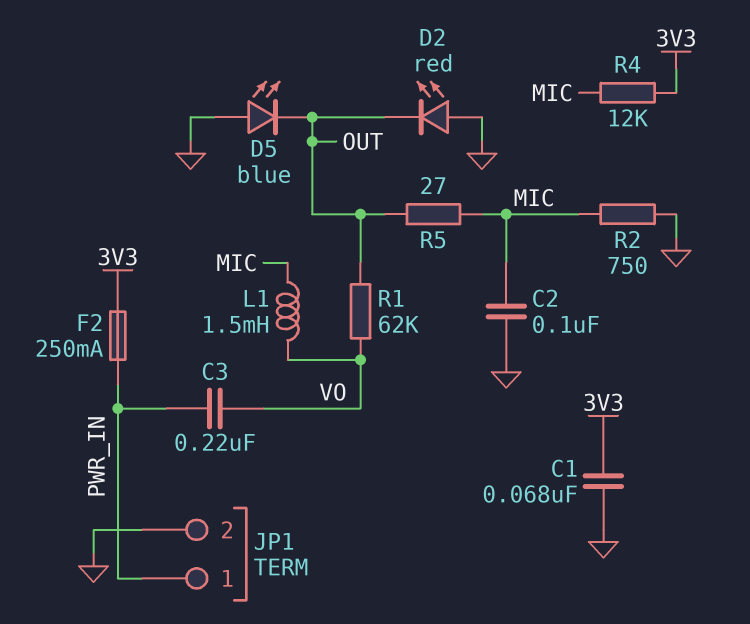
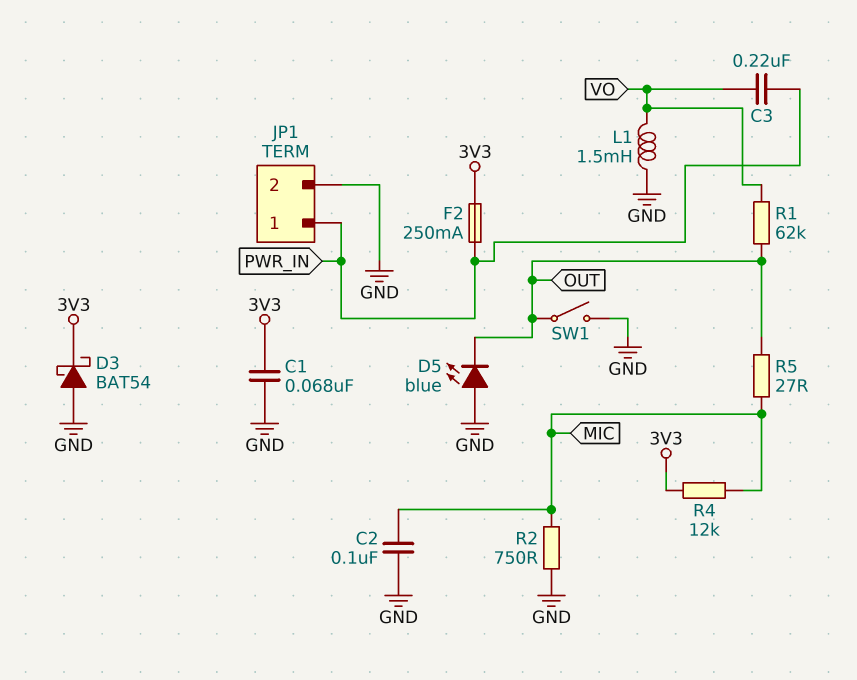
D2: LED red (A GND, K OUT) -> none
D3: none -> schottky BAT54 (A GND, K 3V3)
L1: 1.5mH (MIC, VO) -> 1.5mH (GND, VO)
SW1: none -> switch (GND, OUT)

